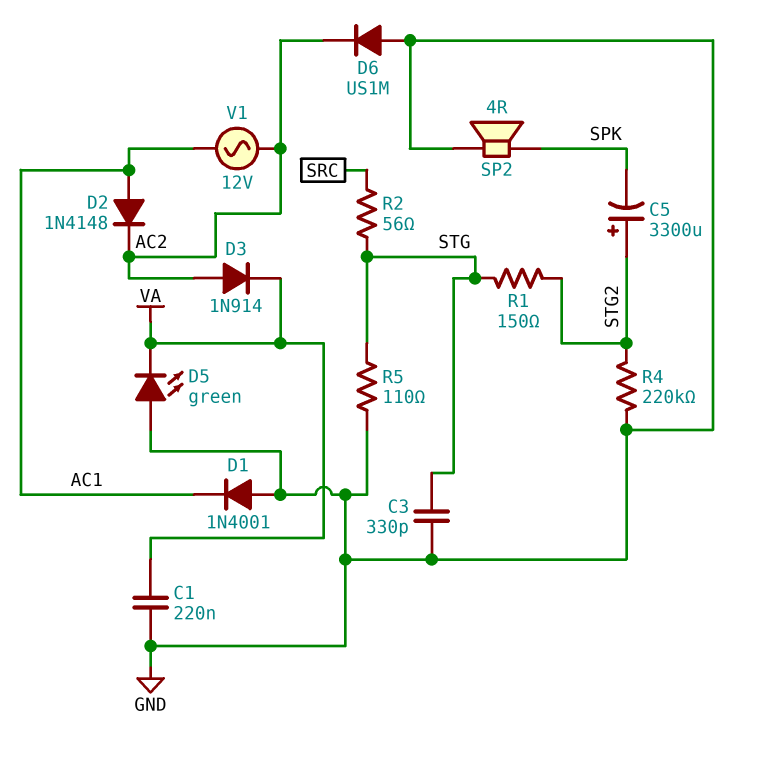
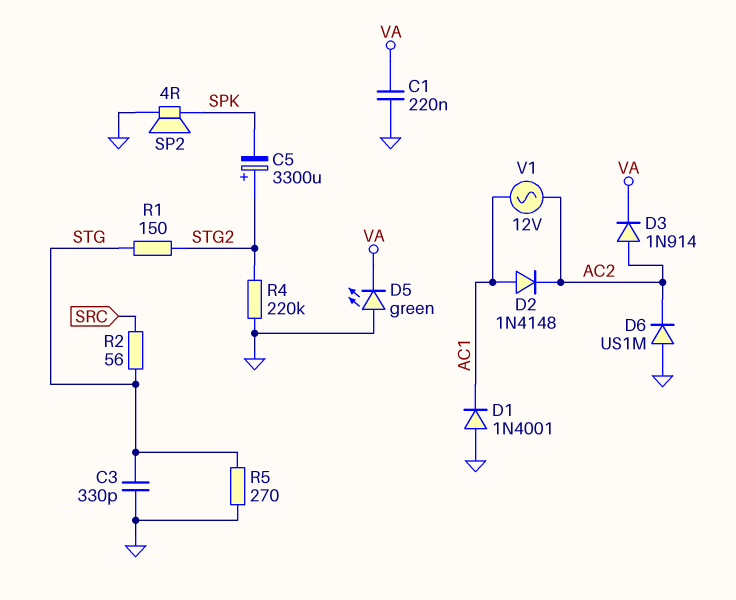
R5: 110 (GND, STG) -> 270 (GND, STG)

